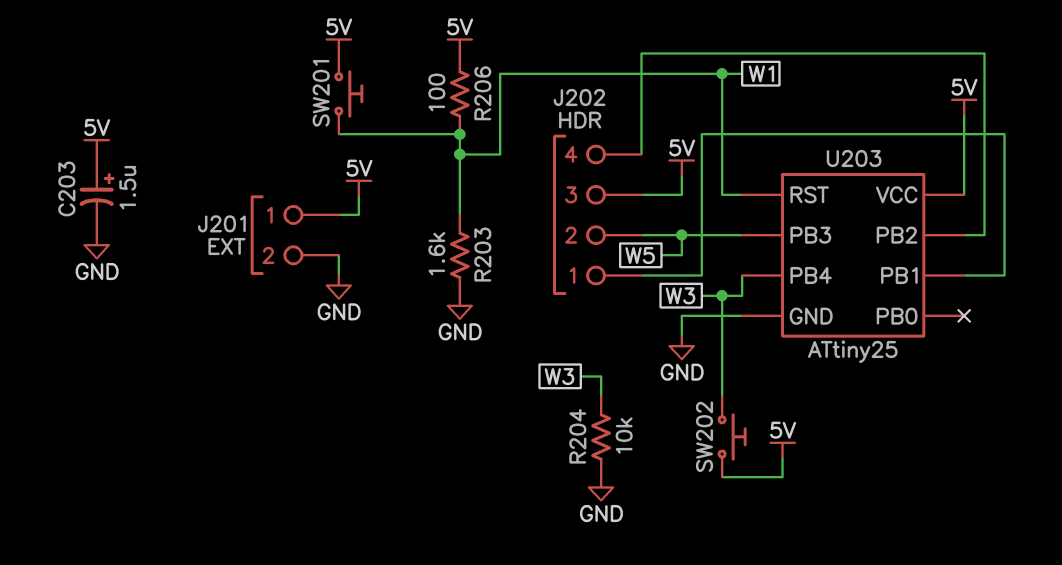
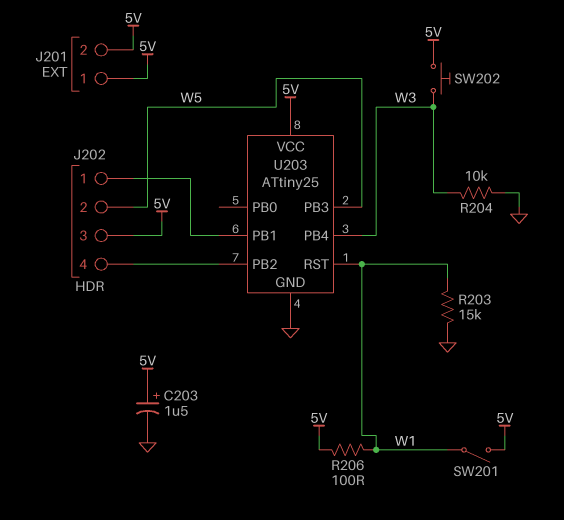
J201 pin 2: GND -> 5V
R203: 1.6k (GND, W1) -> 15k (GND, W1)
SW201: button (5V, W1) -> switch (5V, W1)

